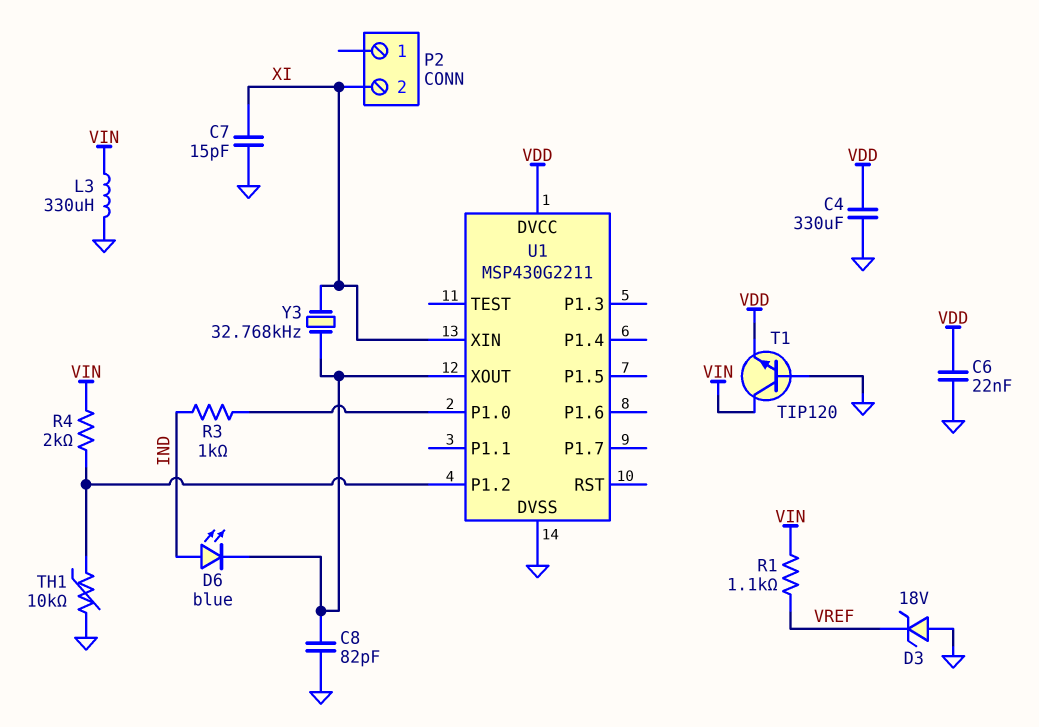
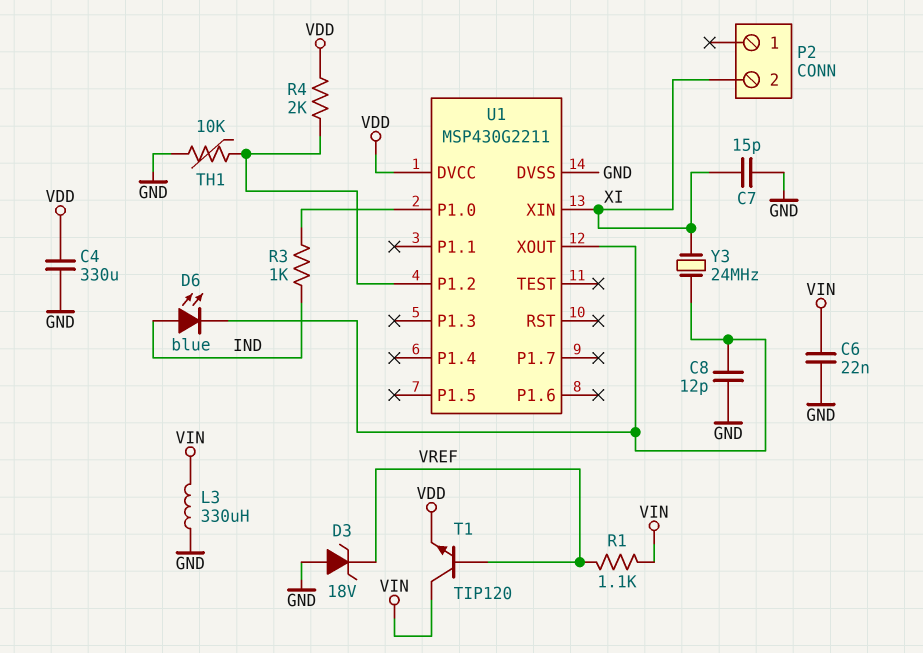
C6: 22nF (GND, VDD) -> 22nF (GND, VIN)
C8: 82pF (GND, U1/XOUT) -> 12pF (GND, U1/XOUT)
R4: 2k (U1/P1.2, VIN) -> 2k (U1/P1.2, VDD)
T1: NPN TIP120 (B GND, C VIN, E VDD) -> NPN TIP120 (B VREF, C VIN, E VDD)
Y3: 32.768kHz (U1/XOUT, XI) -> 24MHz (U1/XOUT, XI)

